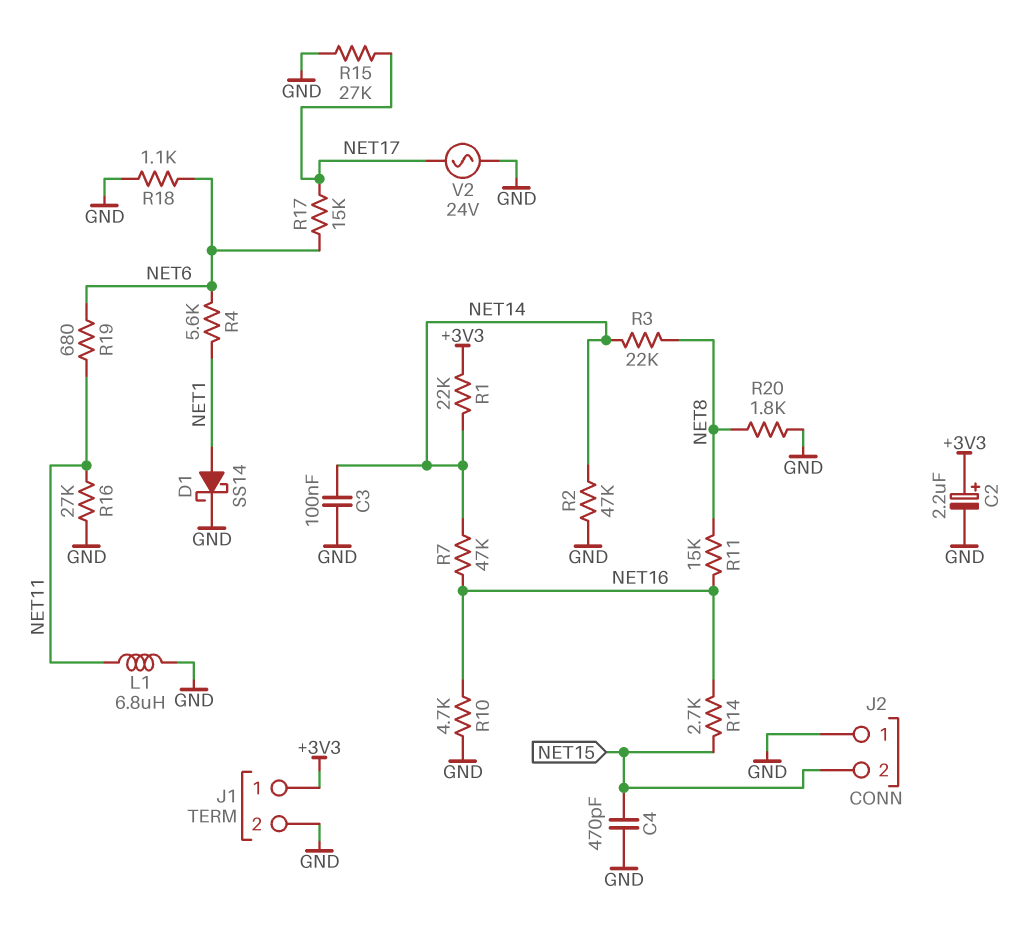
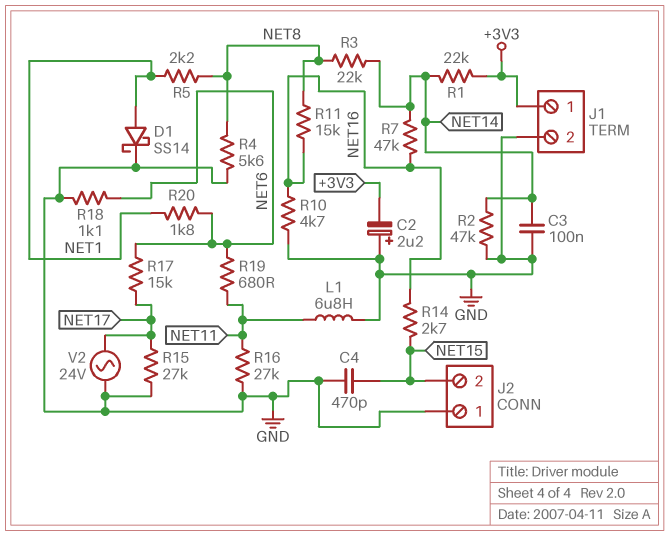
C2: 2.2uF (plus +3V3, minus GND) -> 2.2uF (plus GND, minus +3V3)
R4: 5.6k (NET1, NET6) -> 5.6k (GND, NET8)
R5: none -> 2.2k (NET1, NET8)
R20: 1.8k (GND, NET8) -> 1.8k (NET1, NET6)

